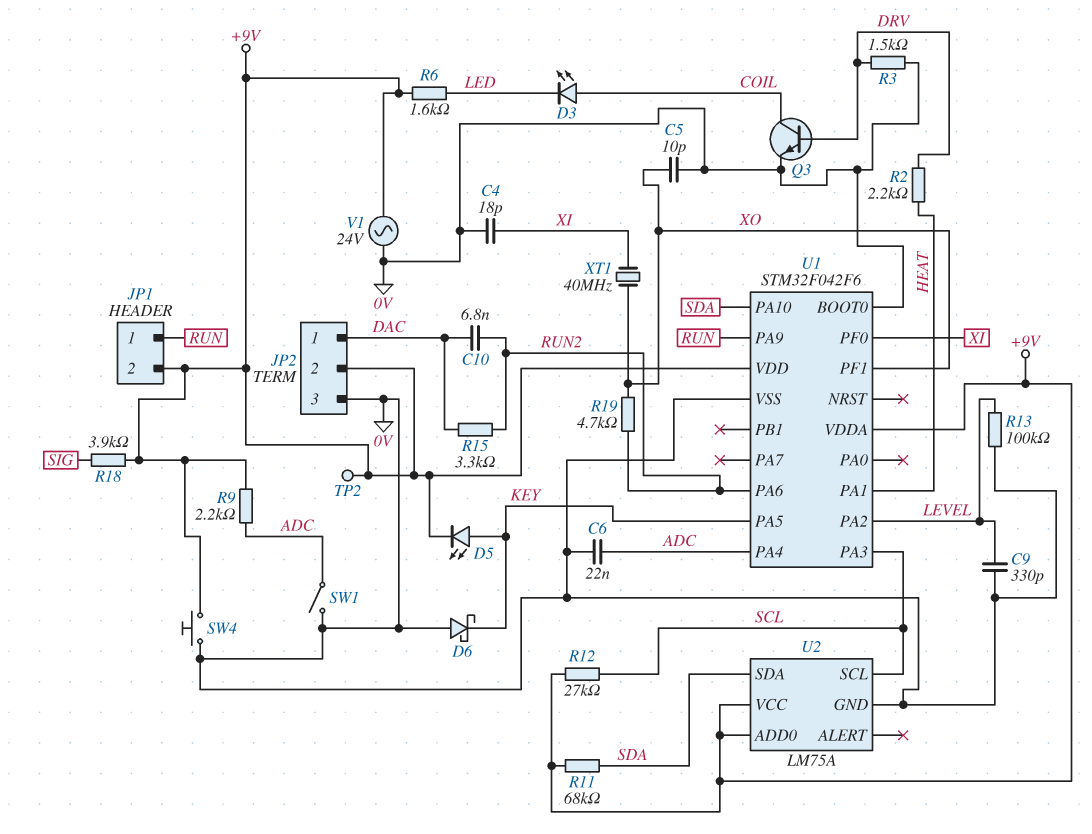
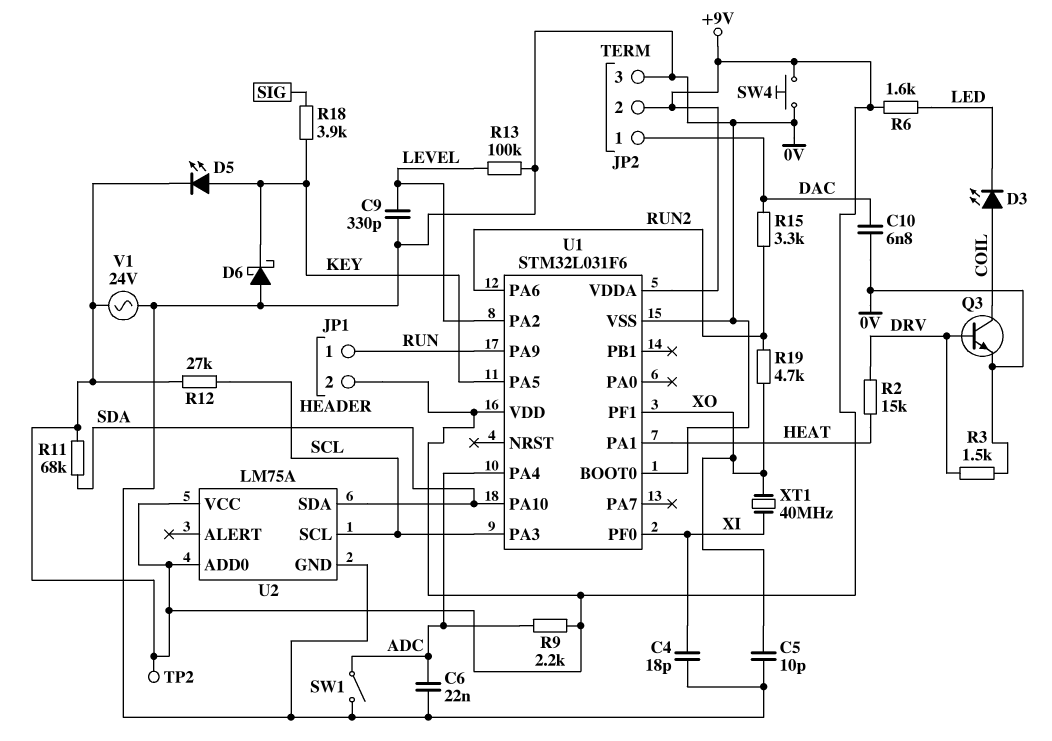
C10: 6.8nF (DAC, RUN2) -> 6.8nF (0V, DAC)
R2: 2.2k (DRV, HEAT) -> 15k (DRV, HEAT)
R18: 3.9k (+9V, SIG) -> 3.9k (KEY, SIG)
U1: STM32F042F6 -> STM32L031F6

